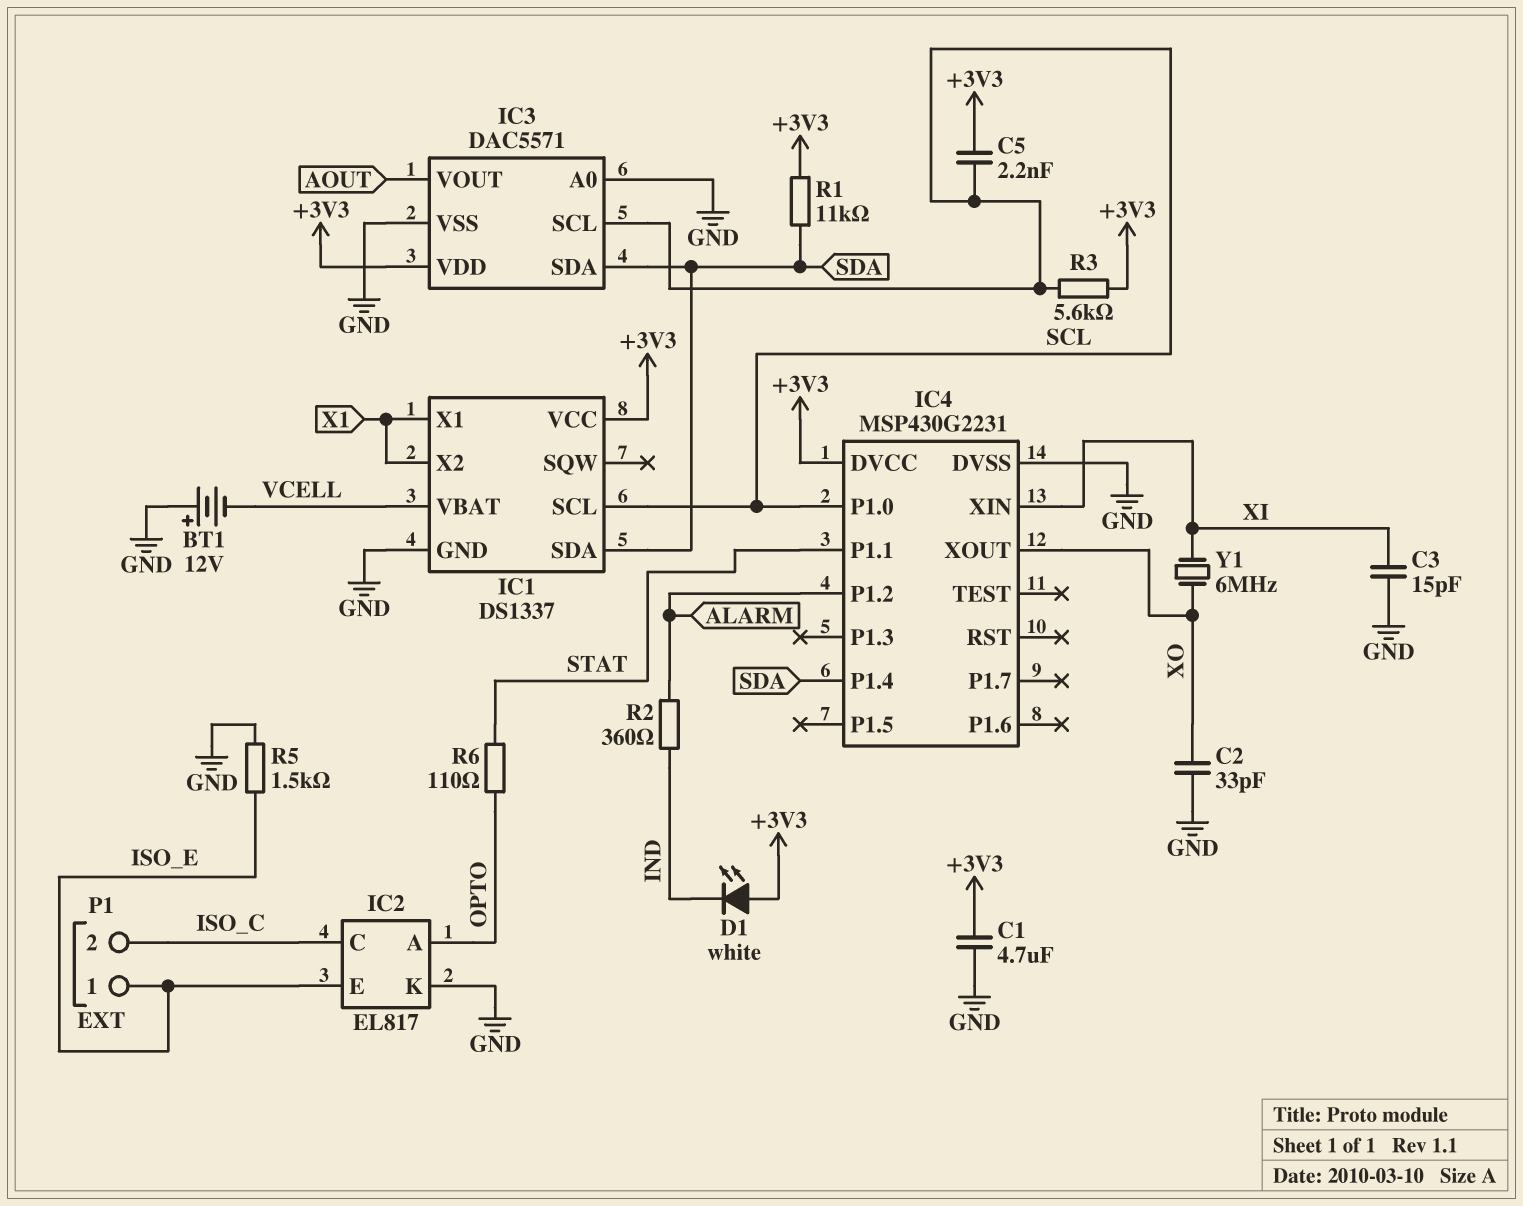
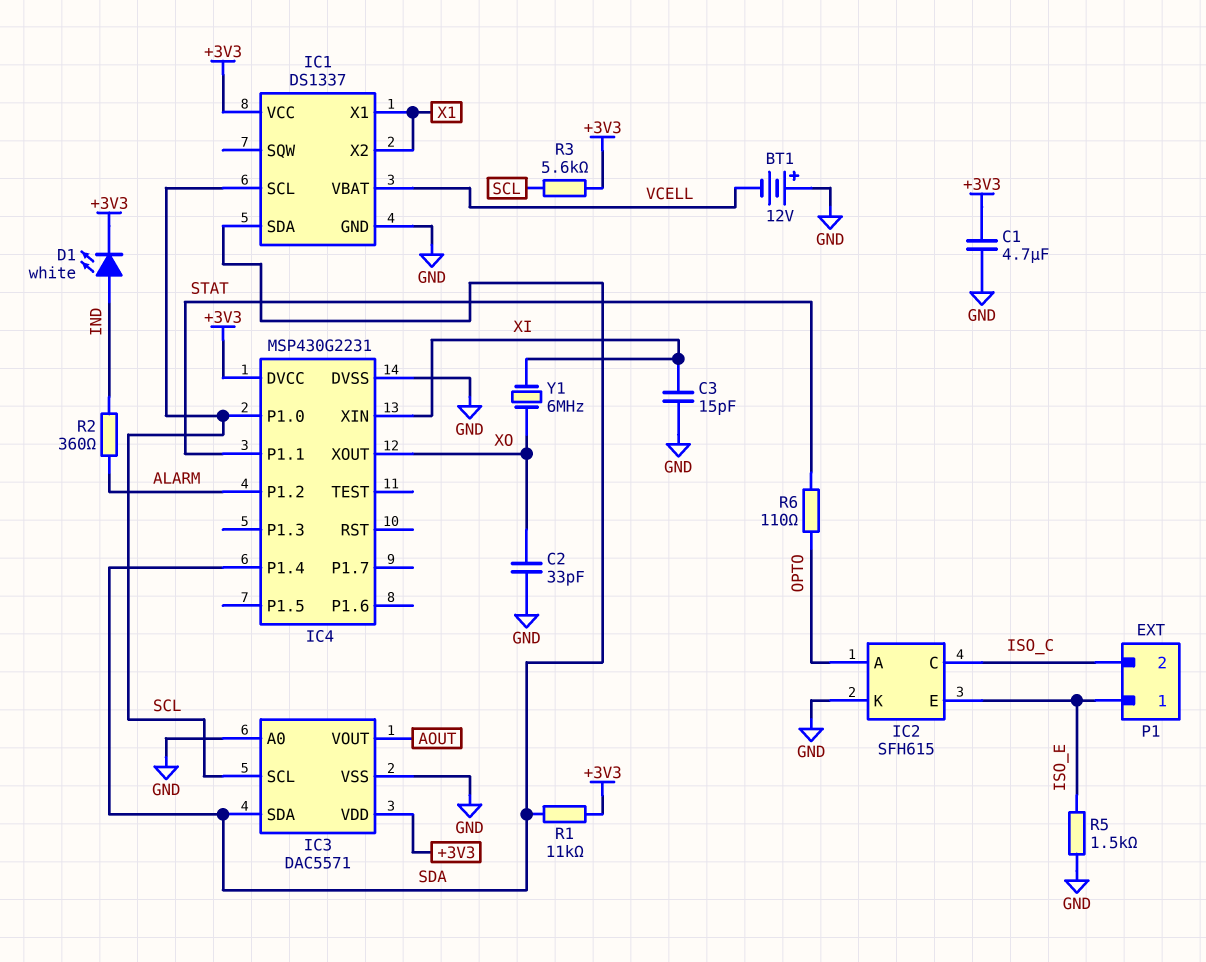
C5: 2.2nF (+3V3, SCL) -> none
D1: LED white (A +3V3, K IND) -> LED white (A IND, K +3V3)
IC2: EL817 -> SFH615

